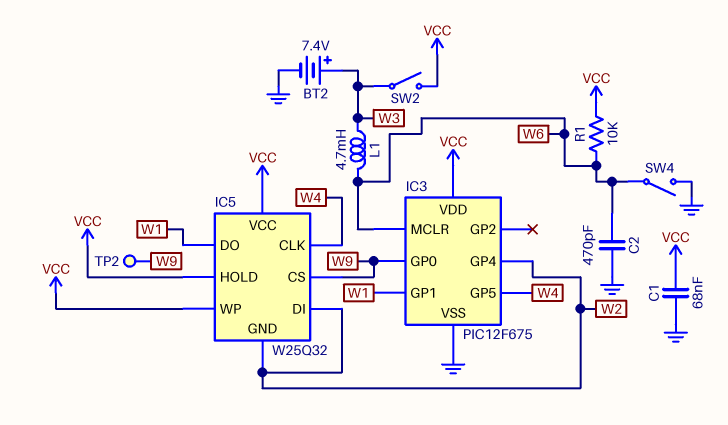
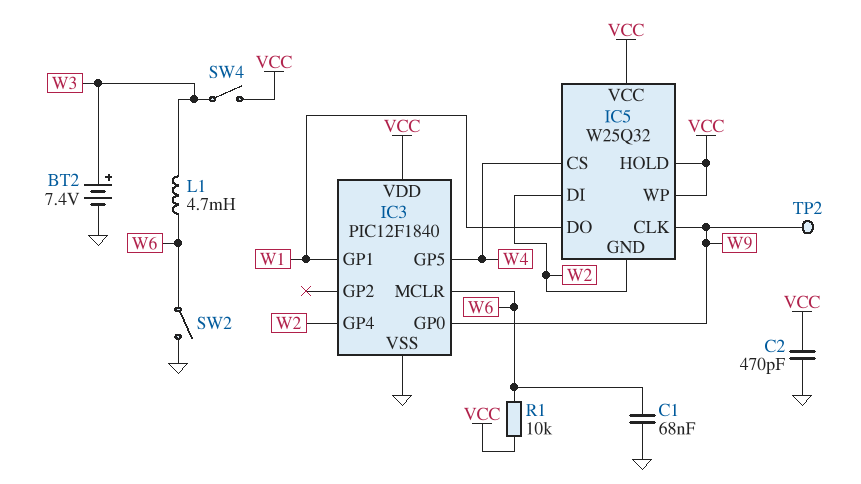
C1: 68nF (GND, VCC) -> 68nF (GND, W6)
C2: 470pF (GND, W6) -> 470pF (GND, VCC)
IC3: PIC12F675 -> PIC12F1840
IC5 pin CLK: W4 -> W9
IC5 pin CS: W9 -> W4
SW2: switch (VCC, W3) -> switch (GND, W6)
SW4: switch (GND, W6) -> switch (VCC, W3)

